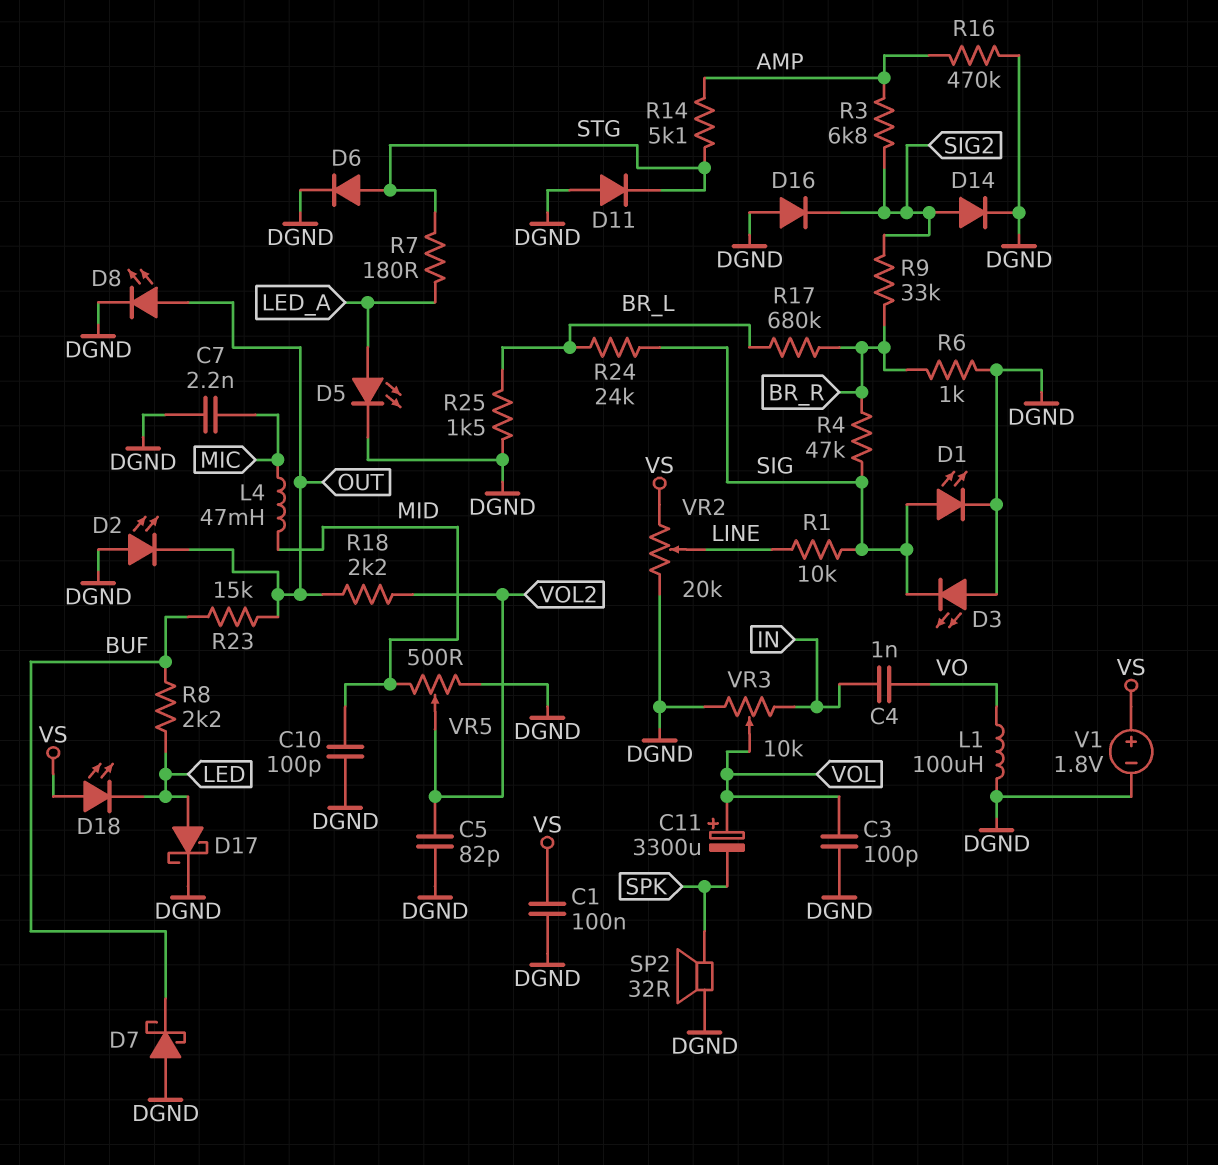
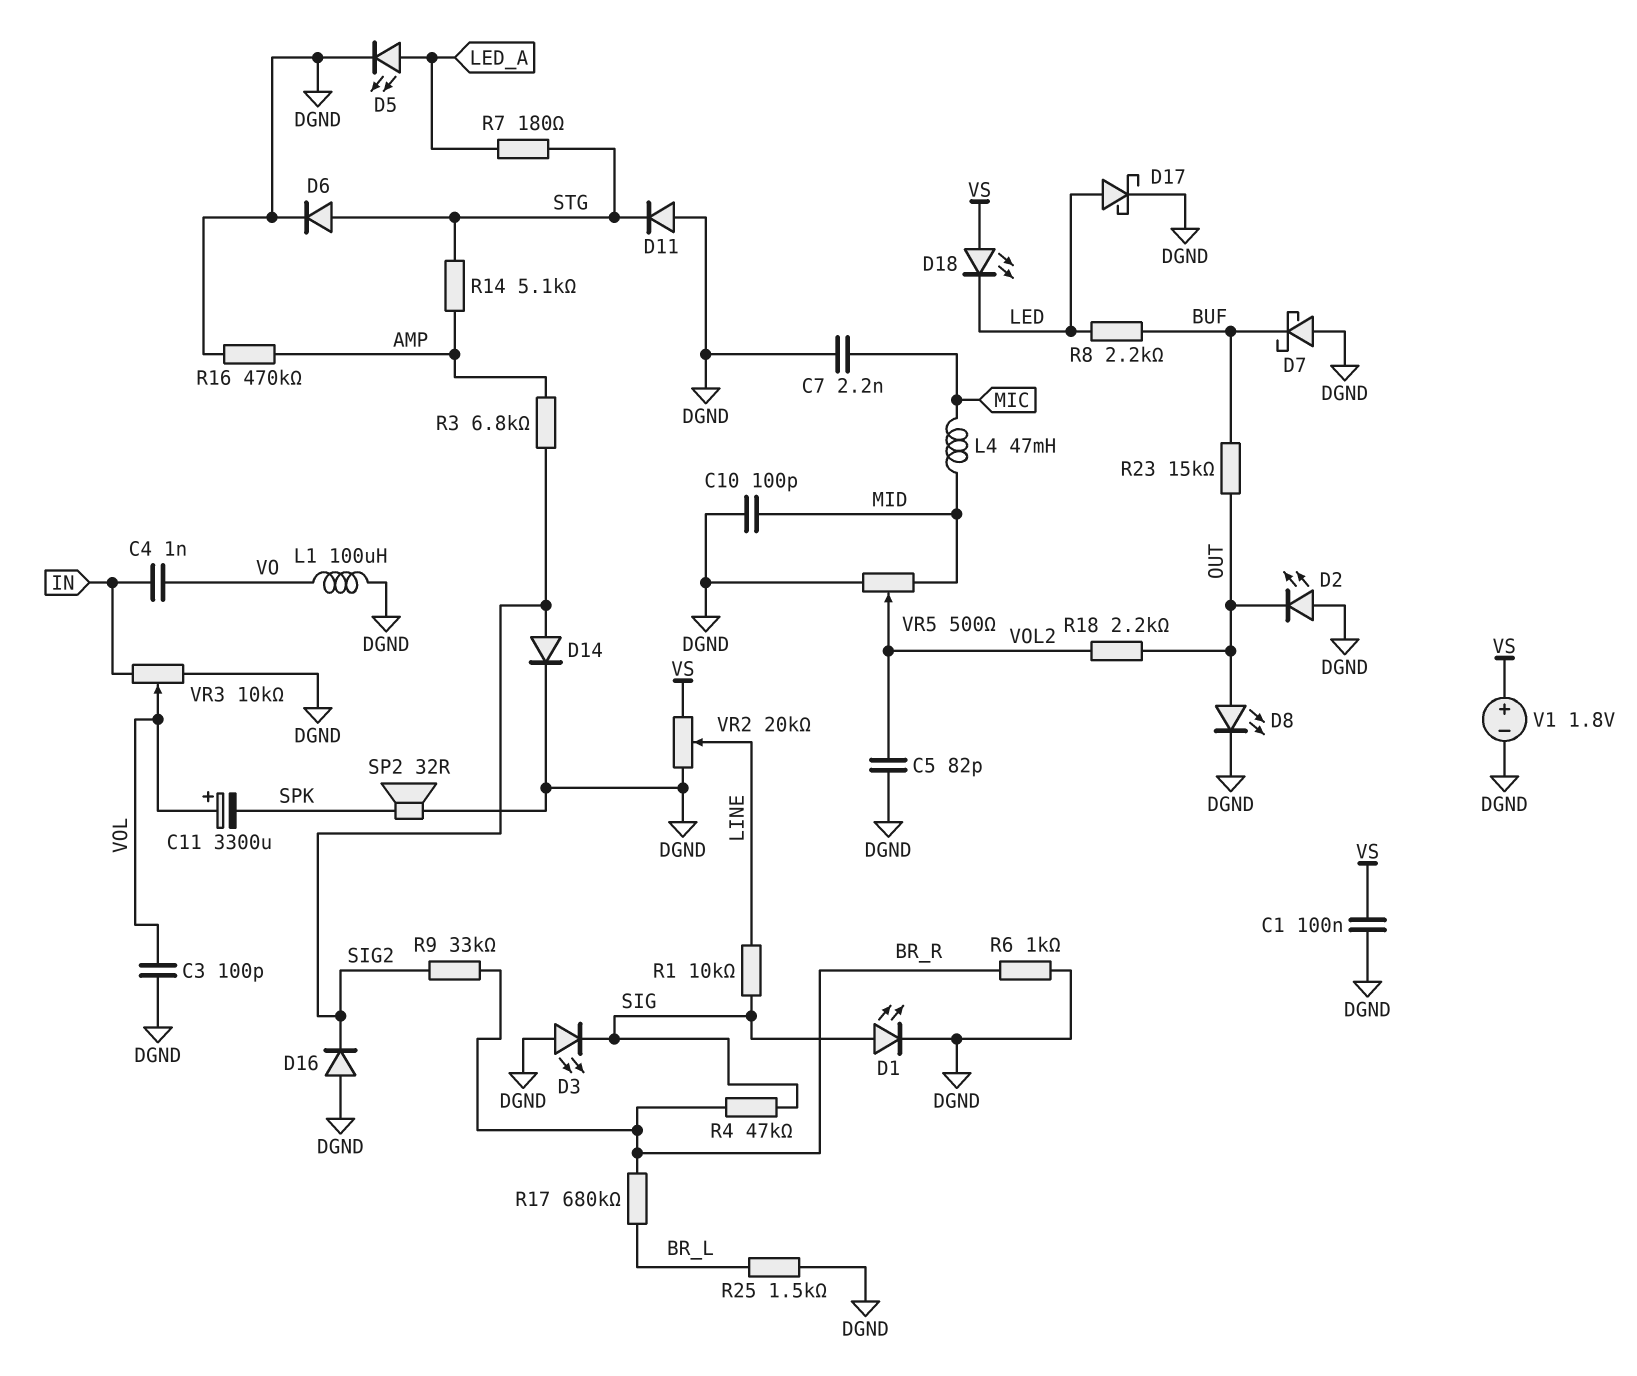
R24: 24k (BR_L, SIG) -> none

